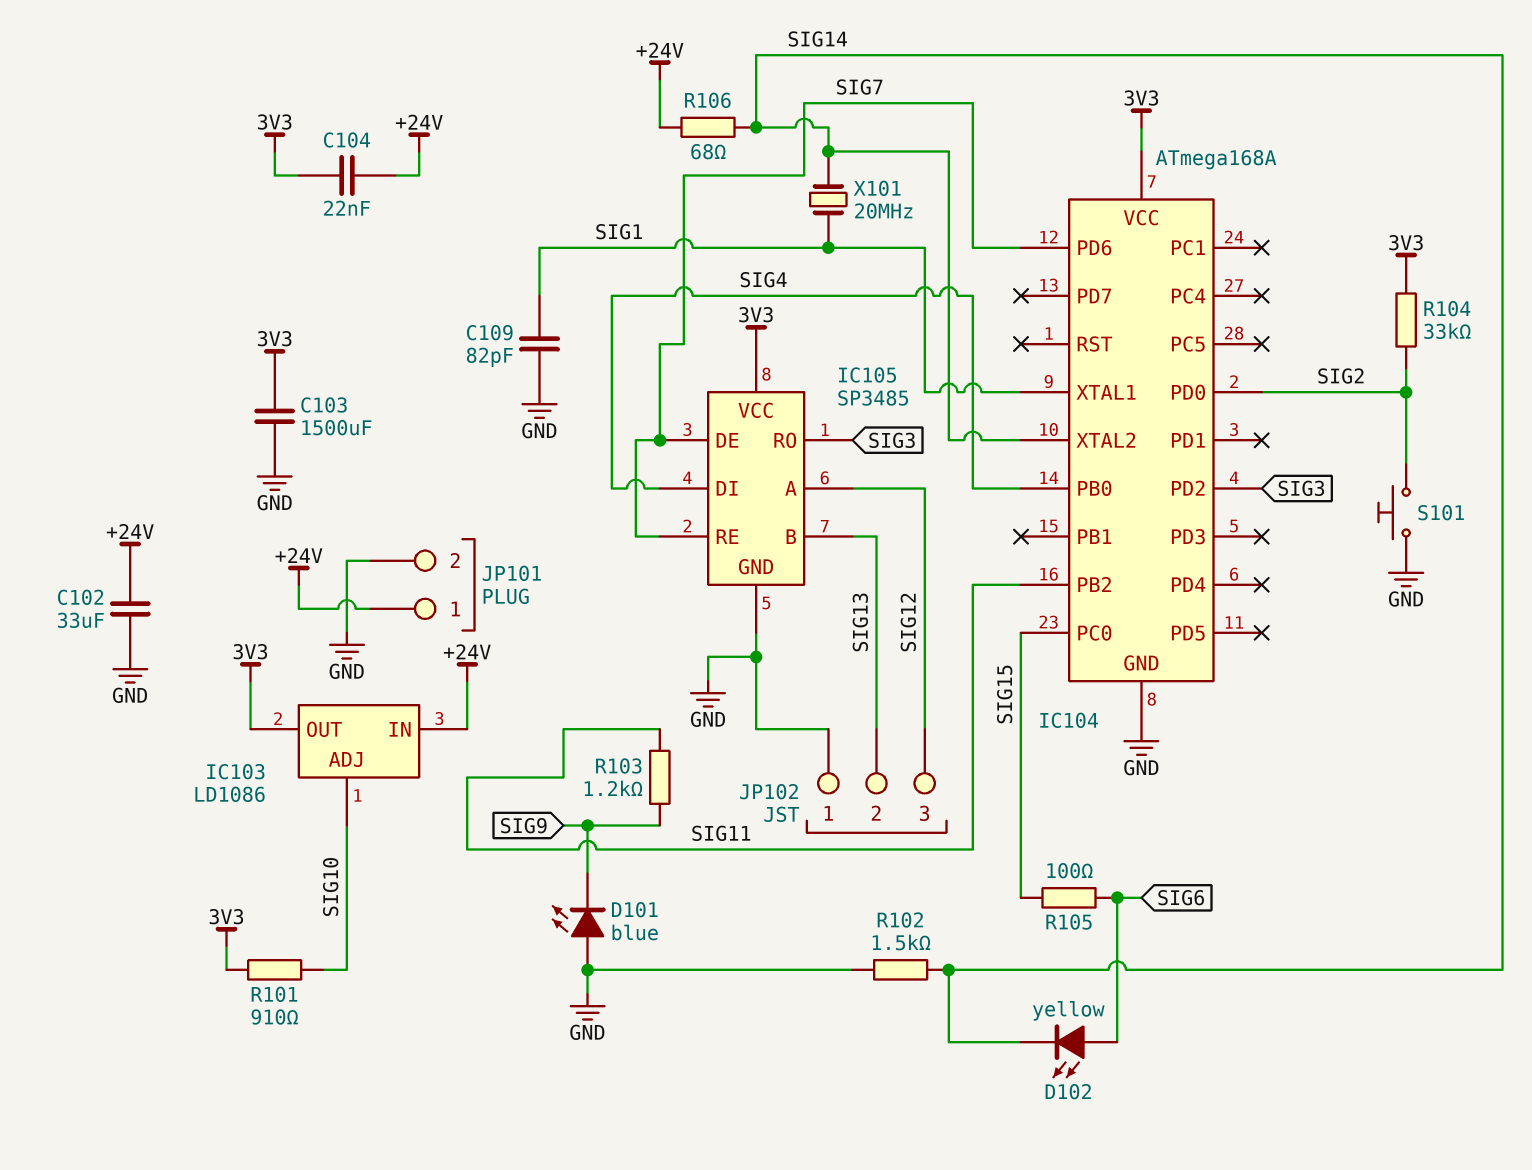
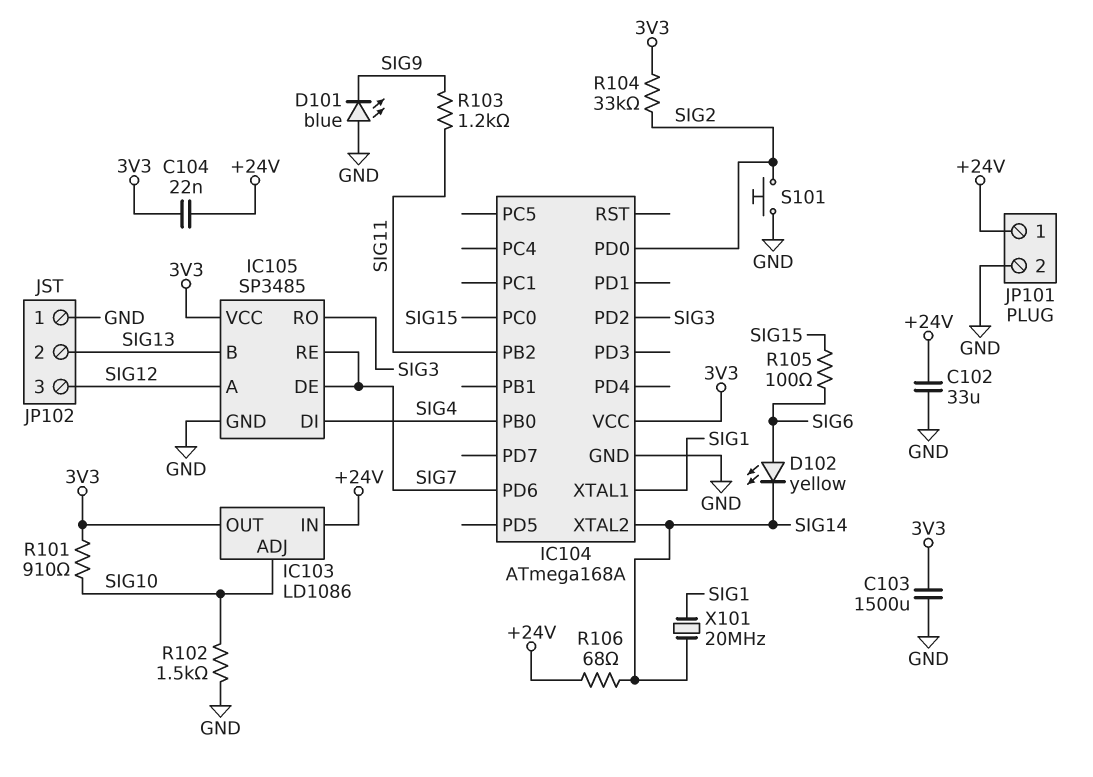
C109: 82pF (GND, SIG1) -> none
R102: 1.5k (GND, SIG14) -> 1.5k (GND, SIG10)

